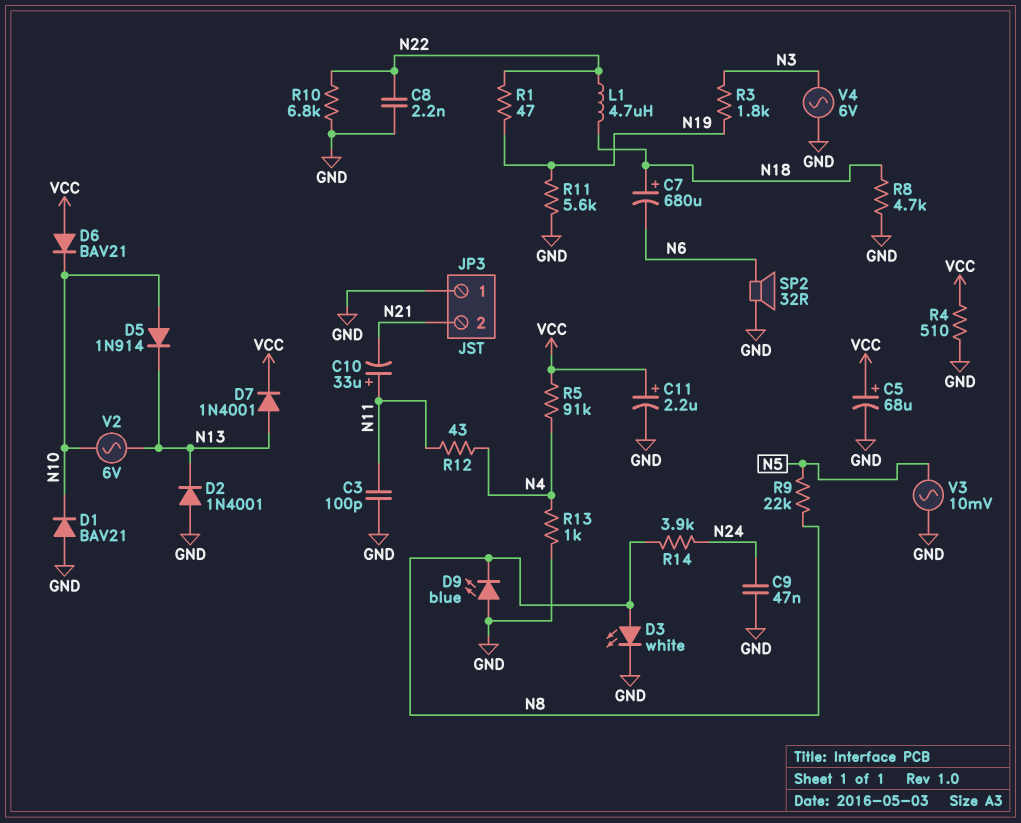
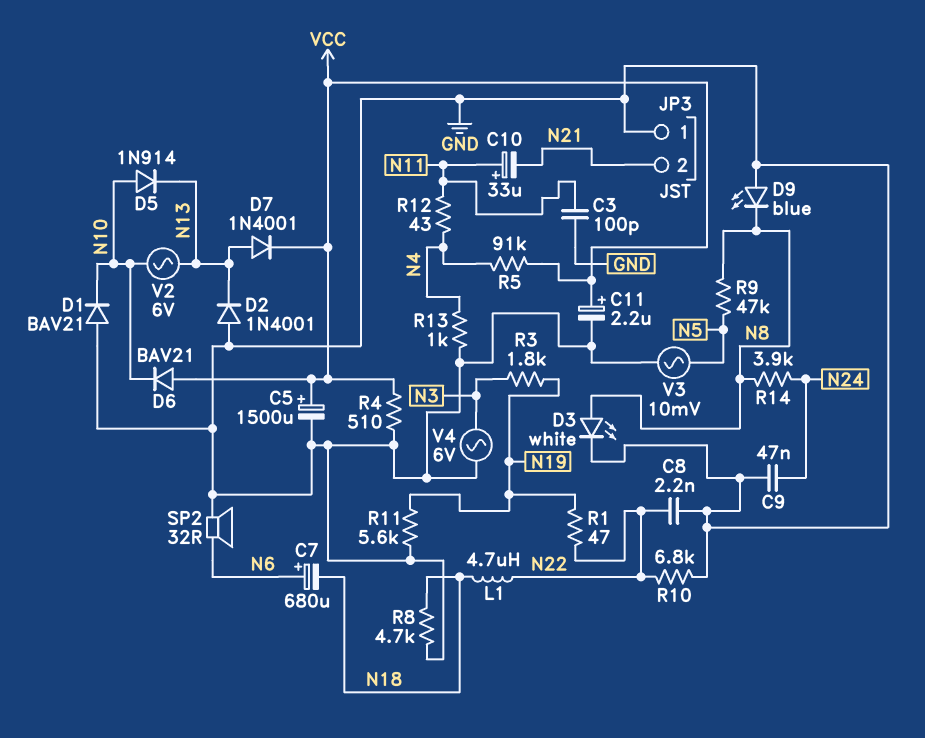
C5: 68uF (plus VCC, minus GND) -> 1500uF (plus VCC, minus GND)
C7: 680uF (plus N18, minus N6) -> 680uF (plus N6, minus N18)
R9: 22k (N5, N8) -> 47k (N5, N8)

